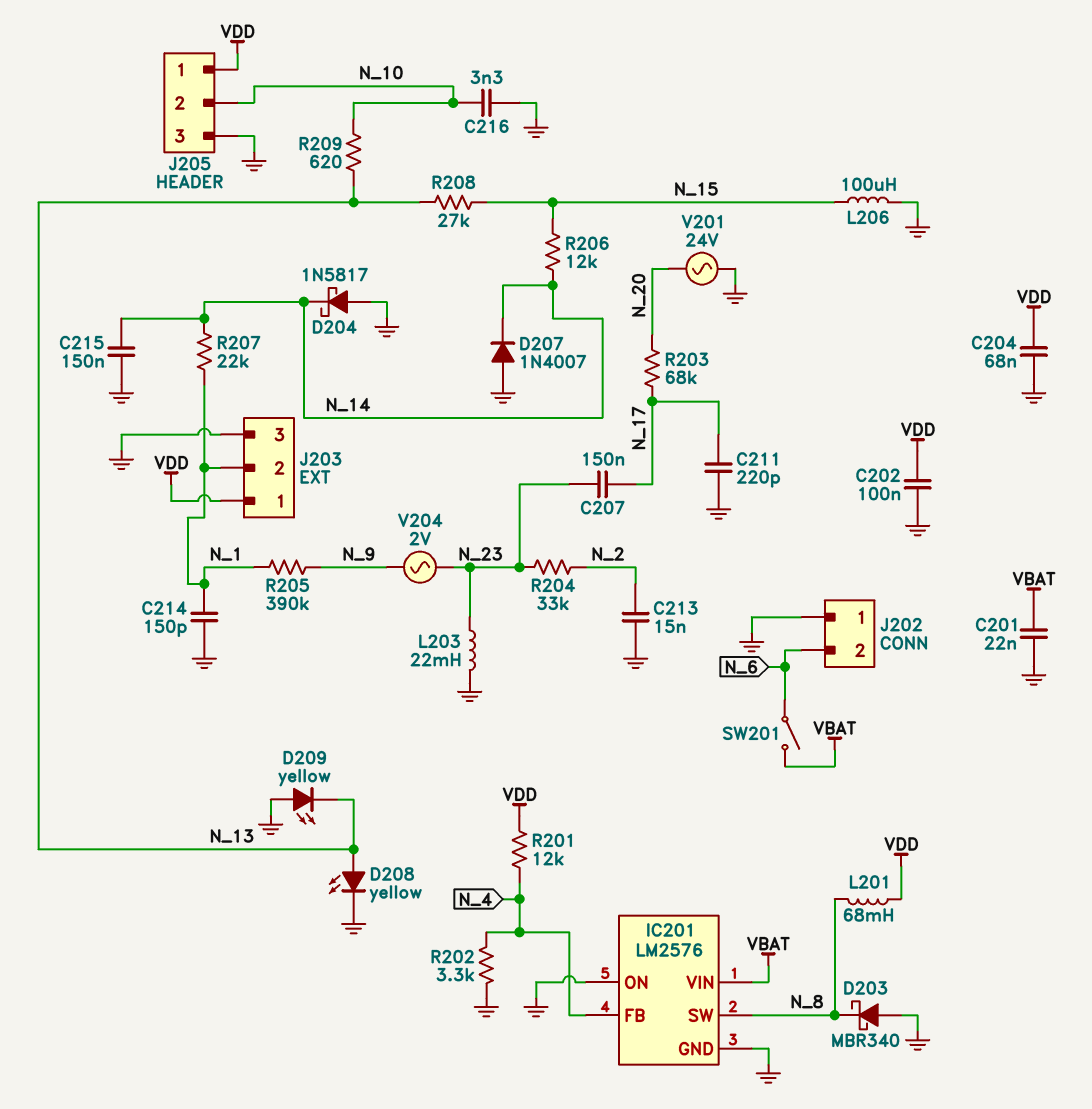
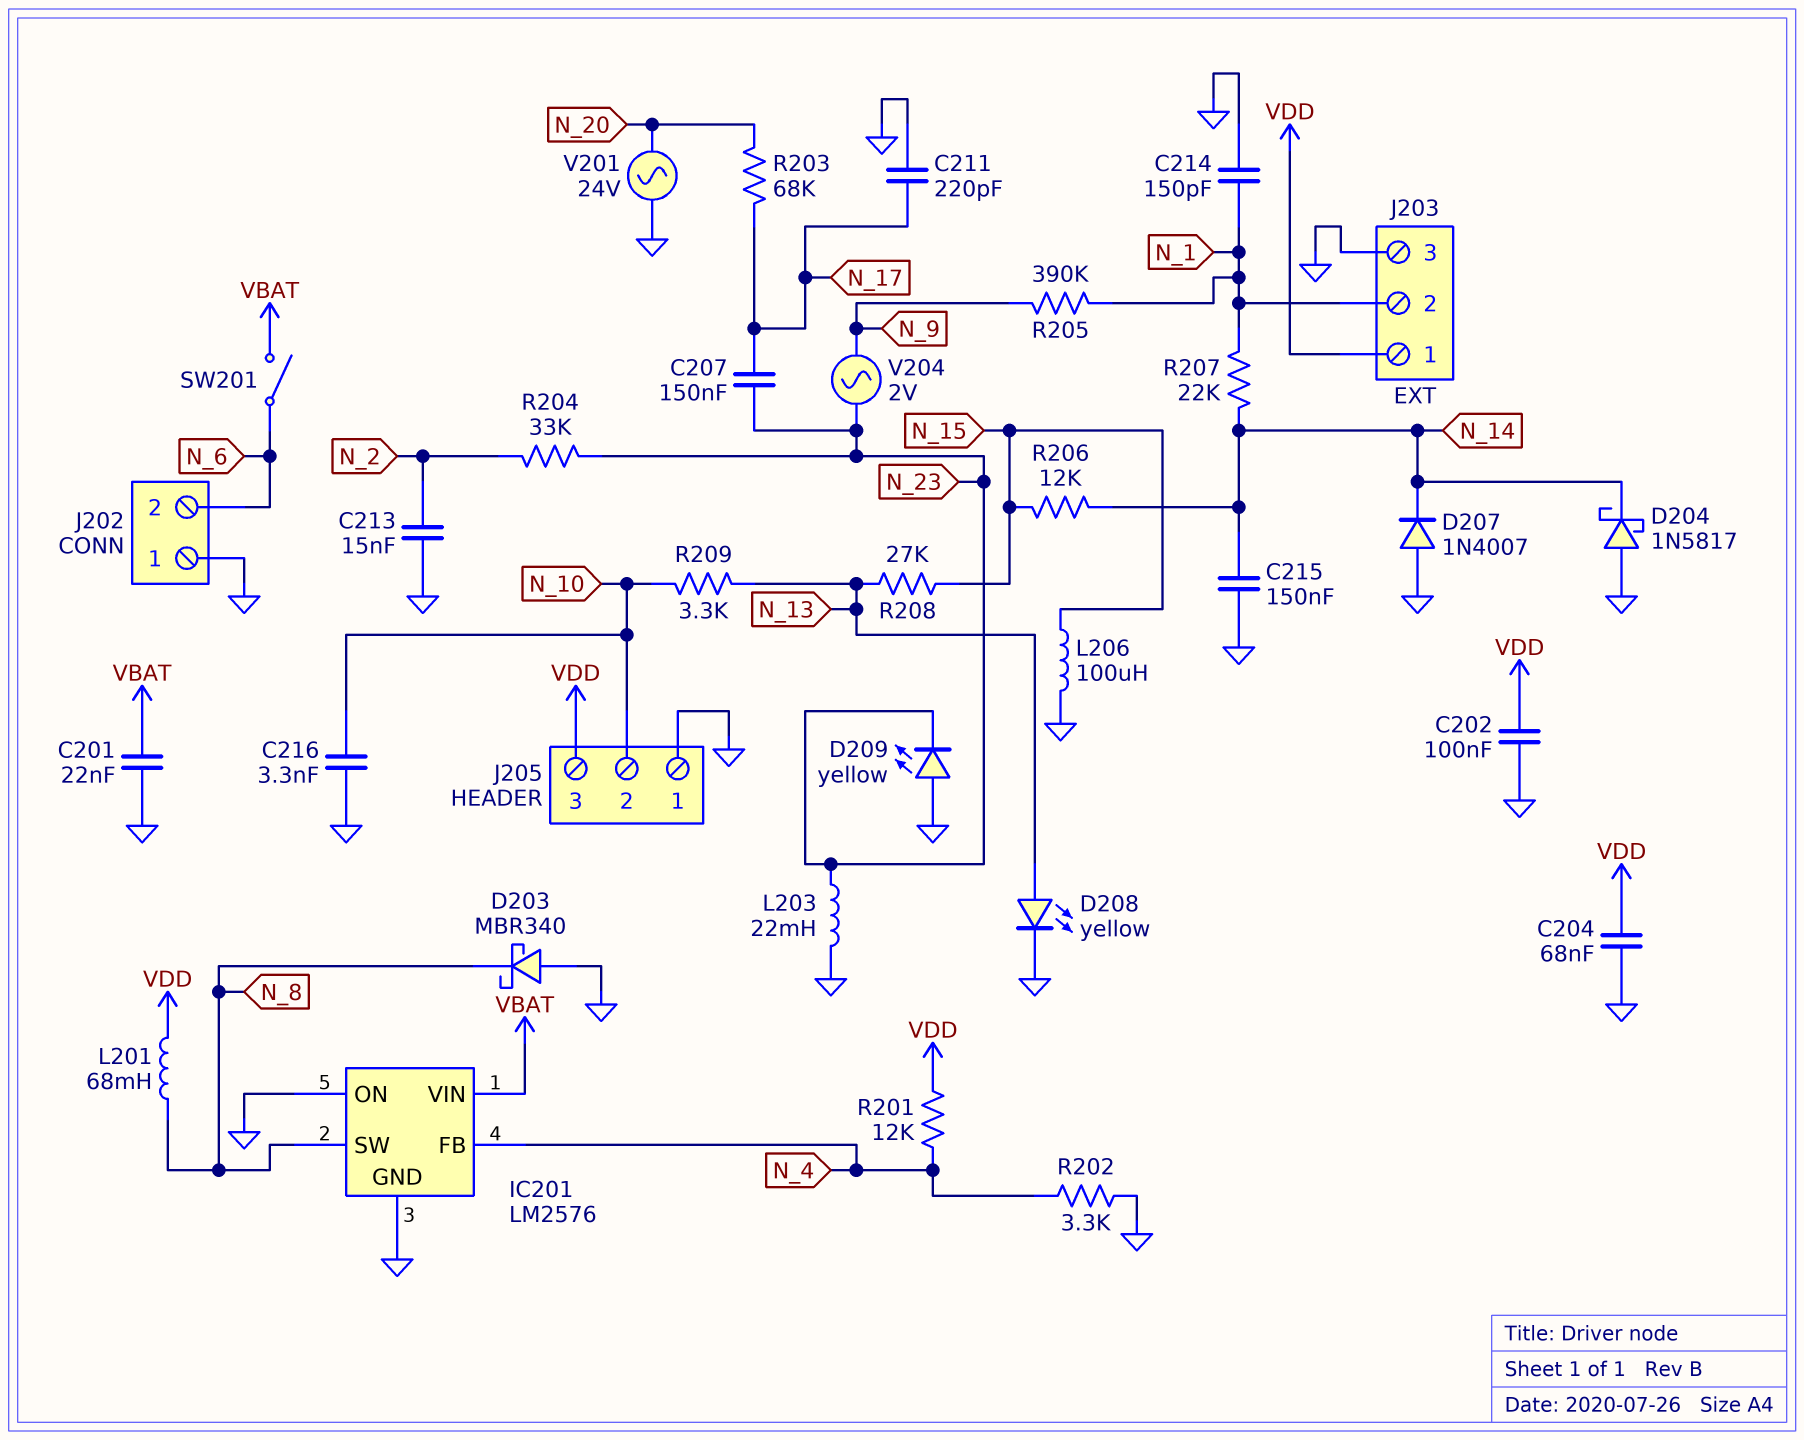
D209: LED yellow (A GND, K N_13) -> LED yellow (A GND, K N_23)
J205 pin 1: VDD -> GND
J205 pin 3: GND -> VDD
R209: 620 (N_10, N_13) -> 3.3k (N_10, N_13)

